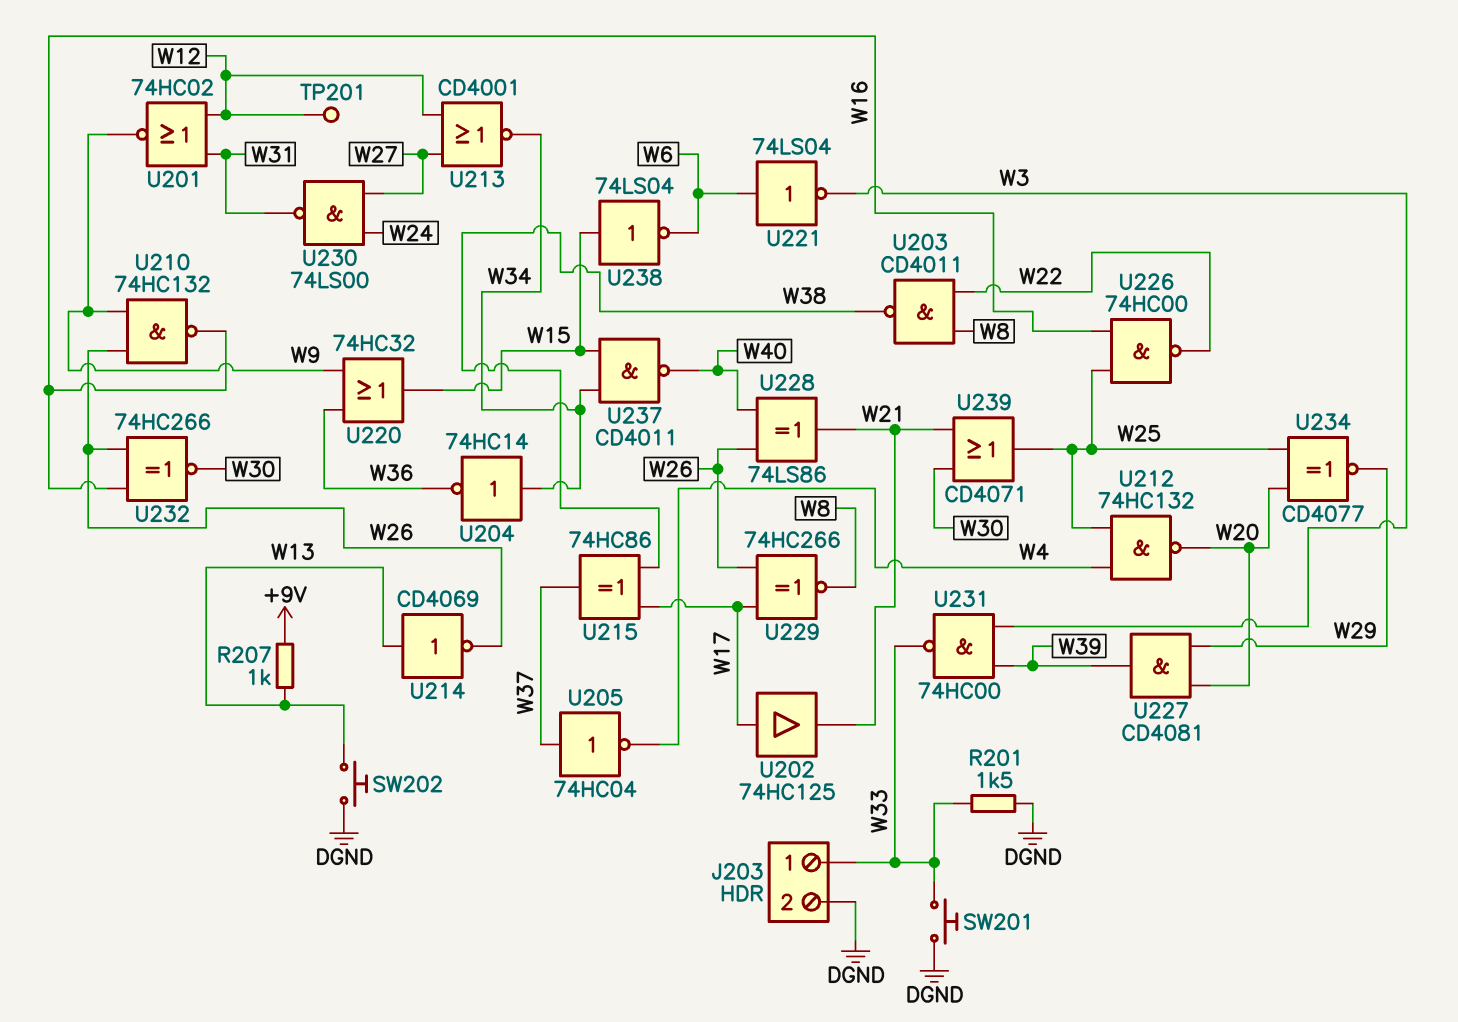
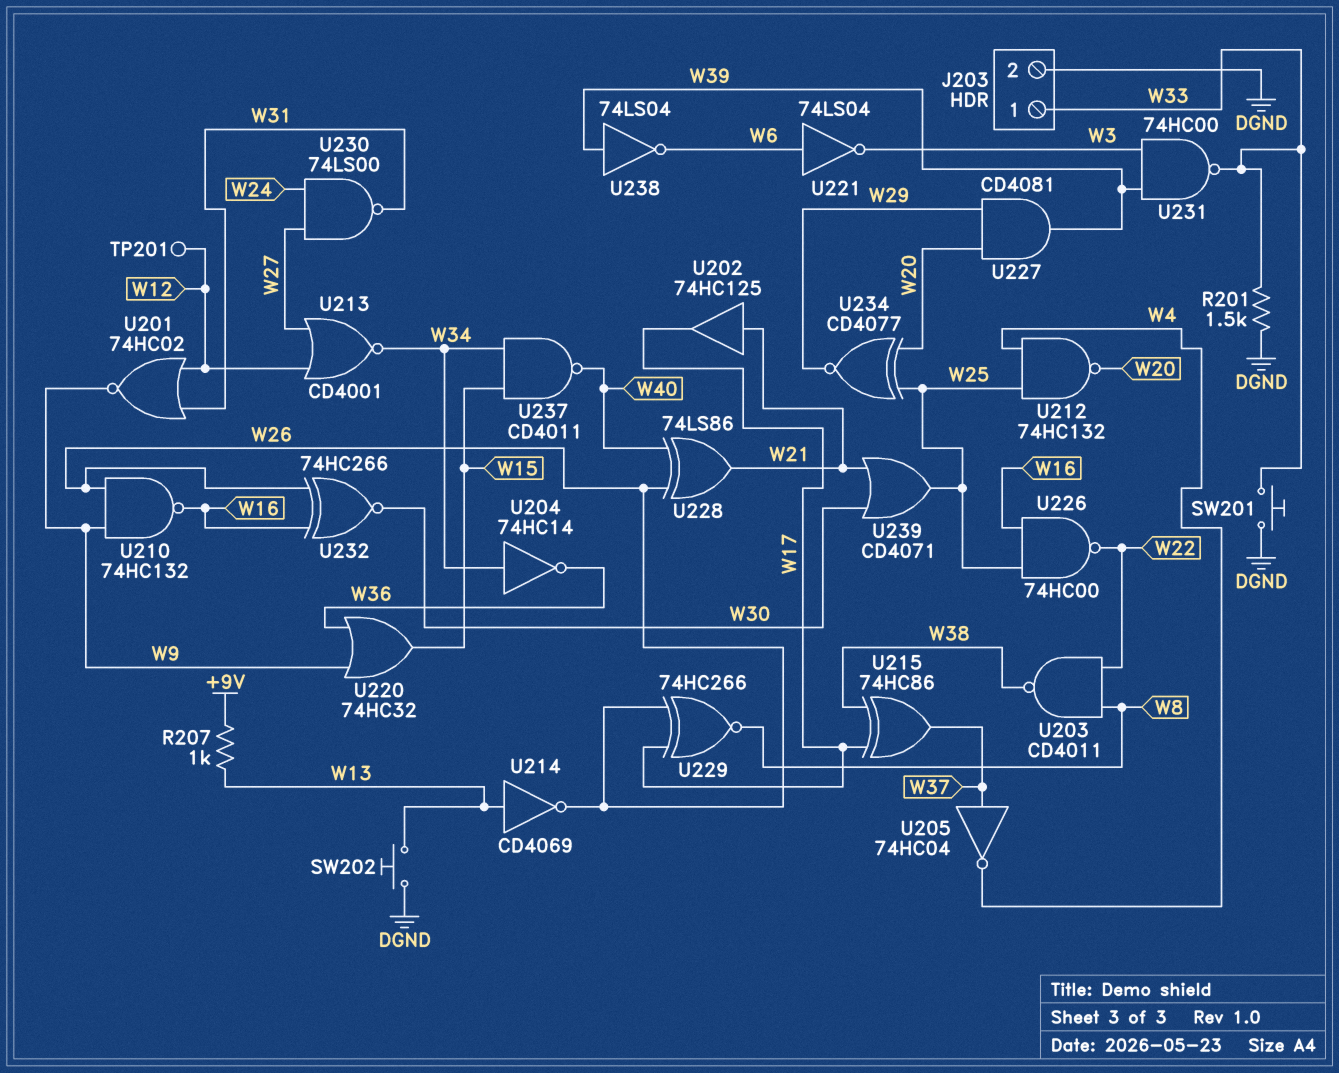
U202: buffer 74HC125 (in W17, out W21) -> buffer 74HC125 (in W21, out W17)
U238: NOT 74LS04 (in W15, out W6) -> NOT 74LS04 (in W39, out W6)

